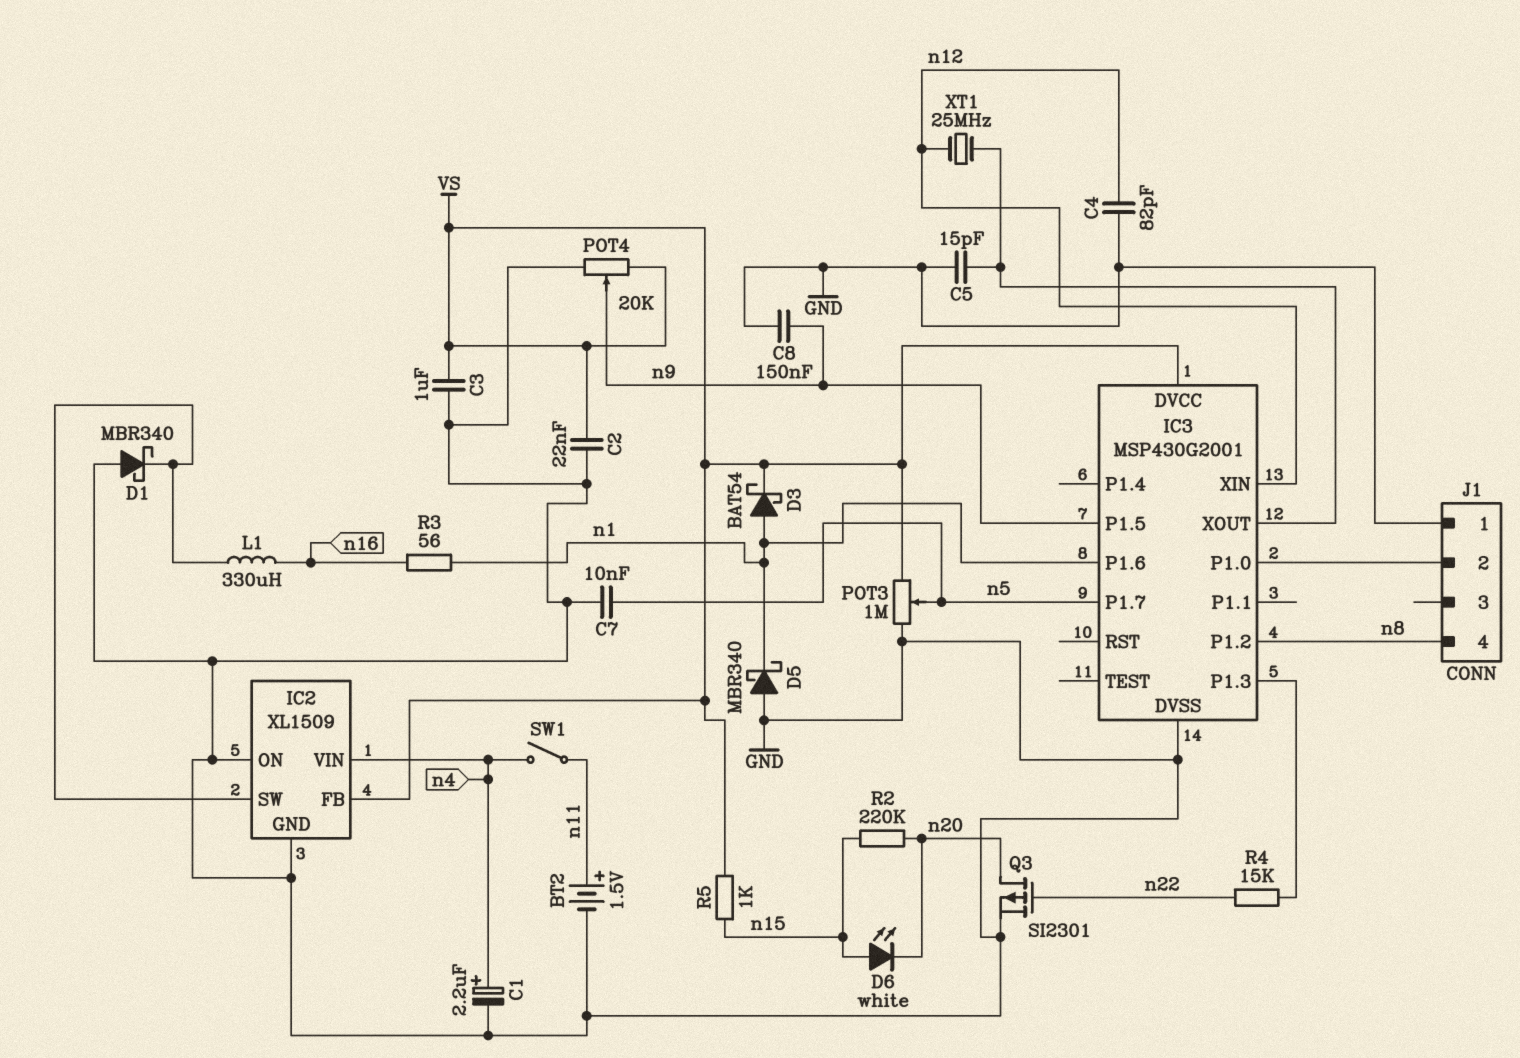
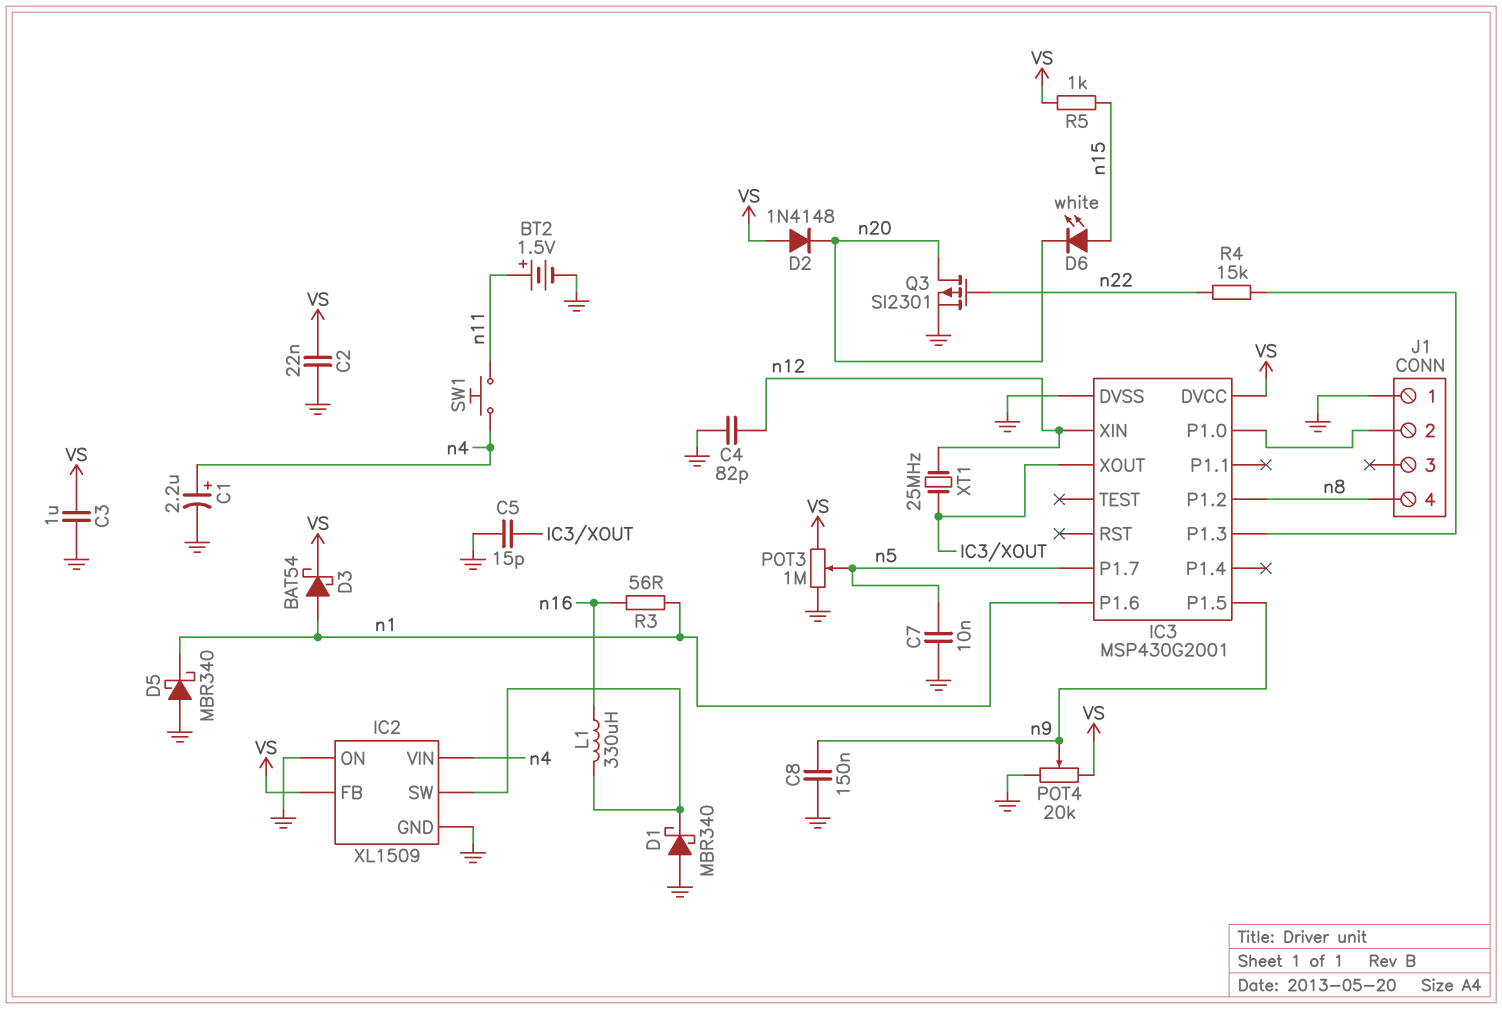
D2: none -> diode 1N4148 (A VS, K n20)
R2: 220k (n15, n20) -> none
SW1: switch (n4, n11) -> button (n4, n11)

